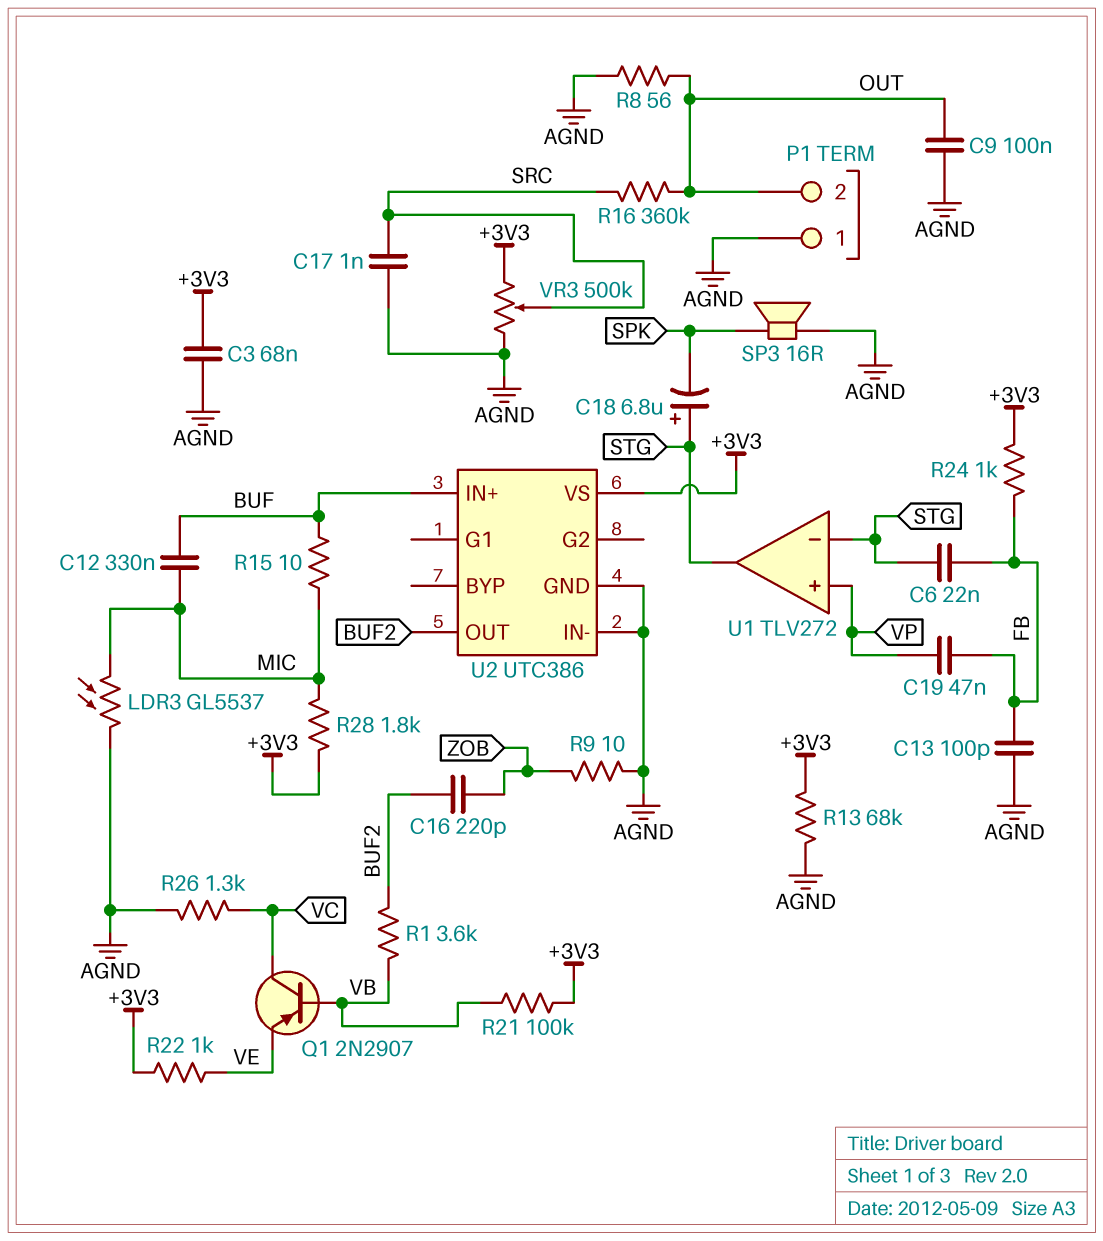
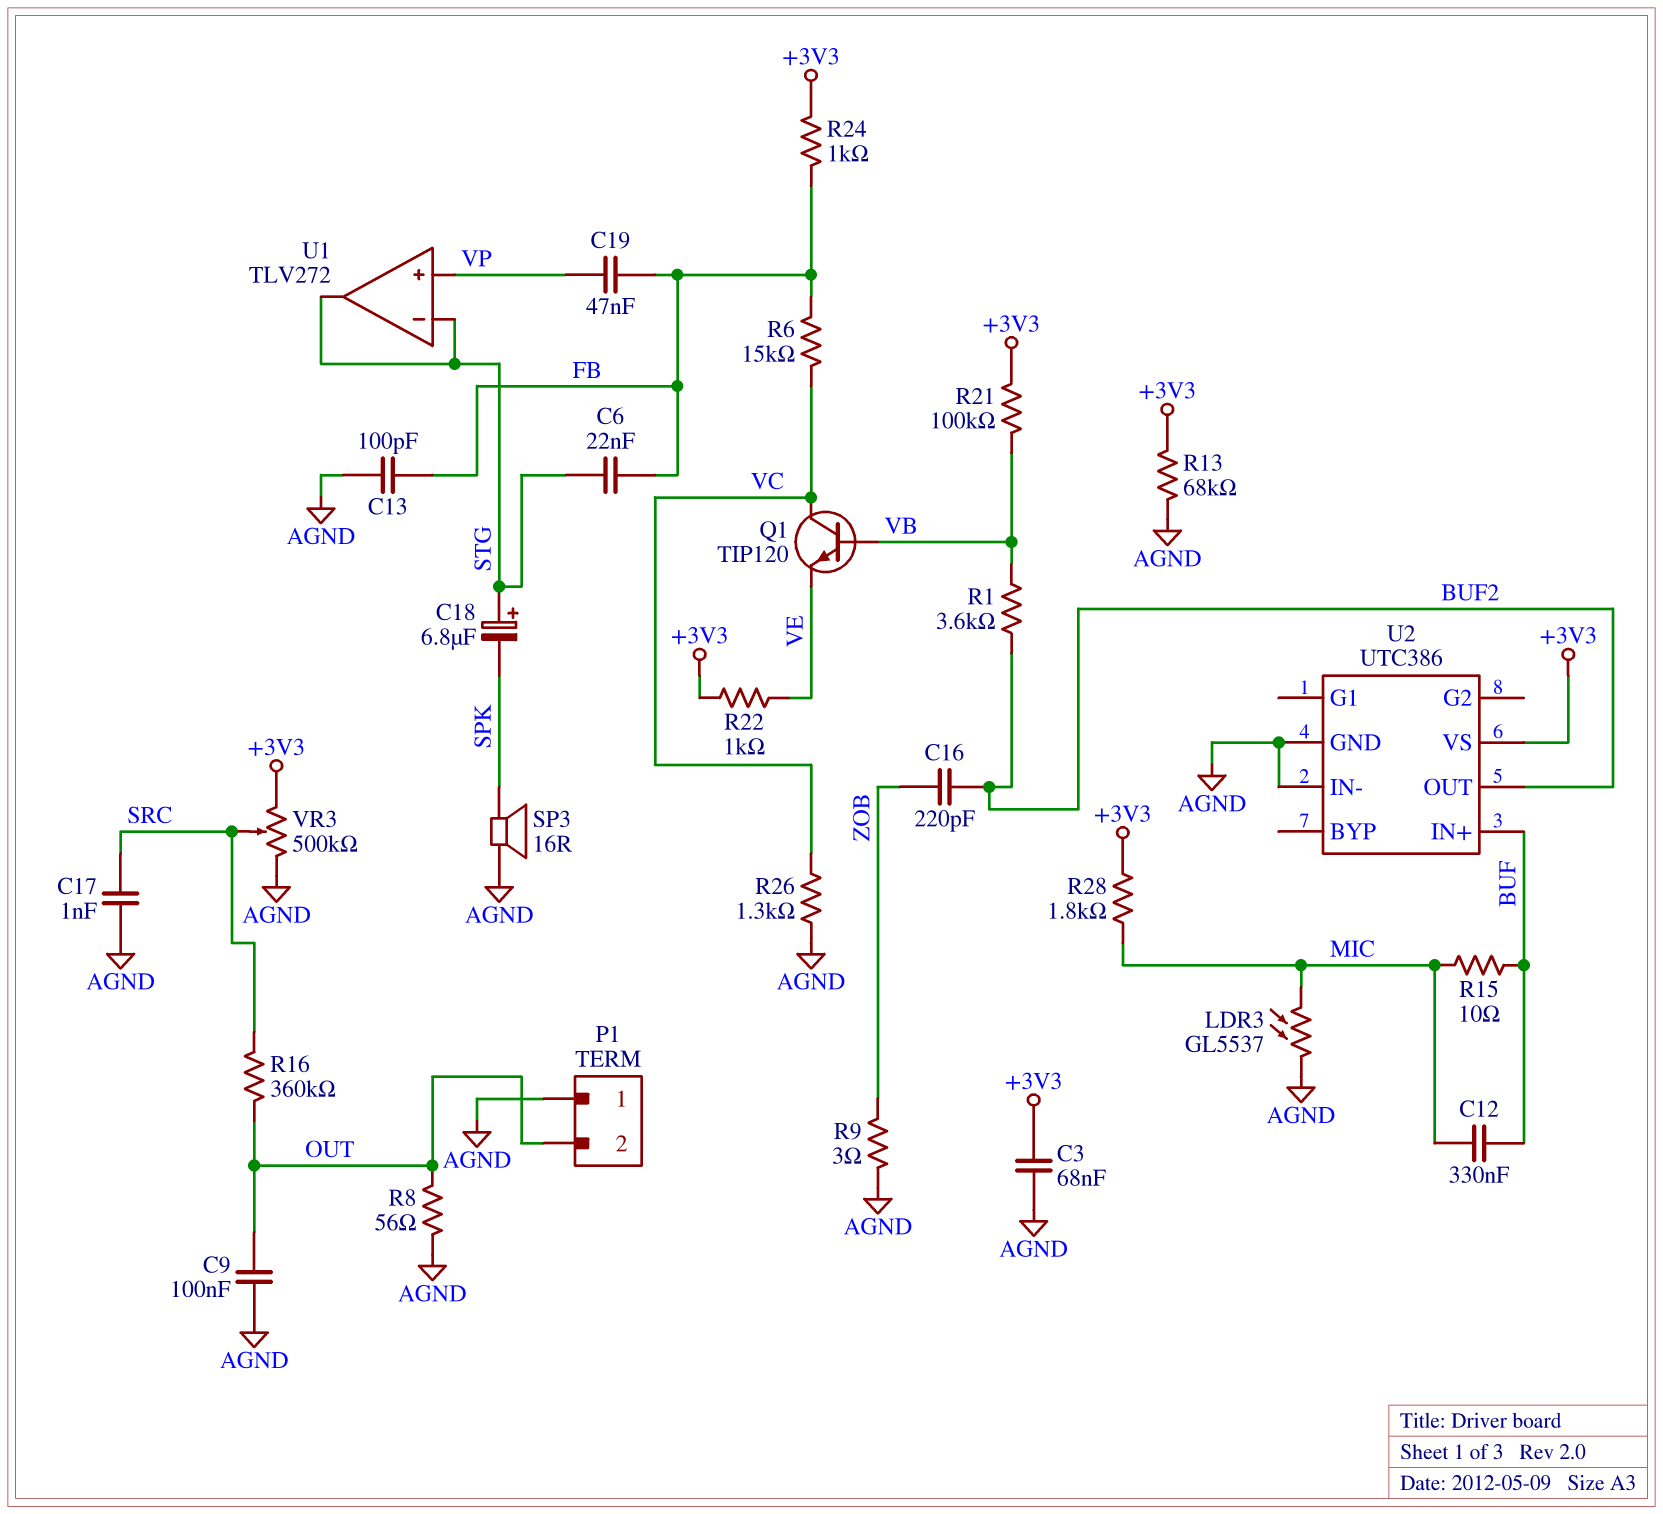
Q1: PNP 2N2907 (B VB, C VC, E VE) -> NPN TIP120 (B VB, C VC, E VE)
R6: none -> 15k (FB, VC)
R9: 10 (AGND, ZOB) -> 3 (AGND, ZOB)

